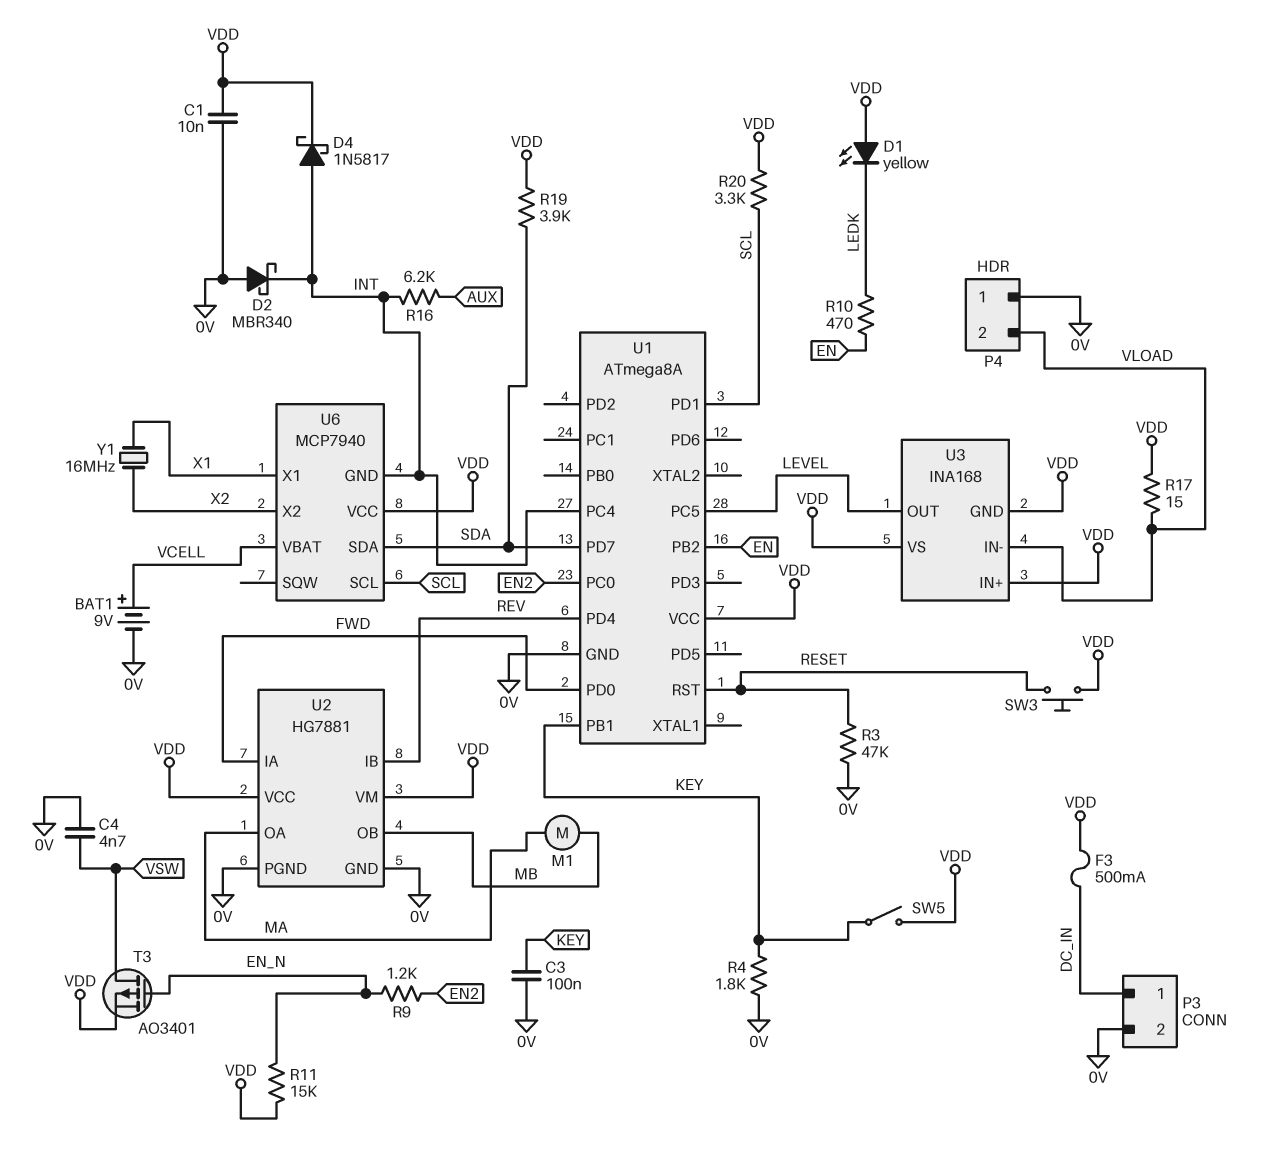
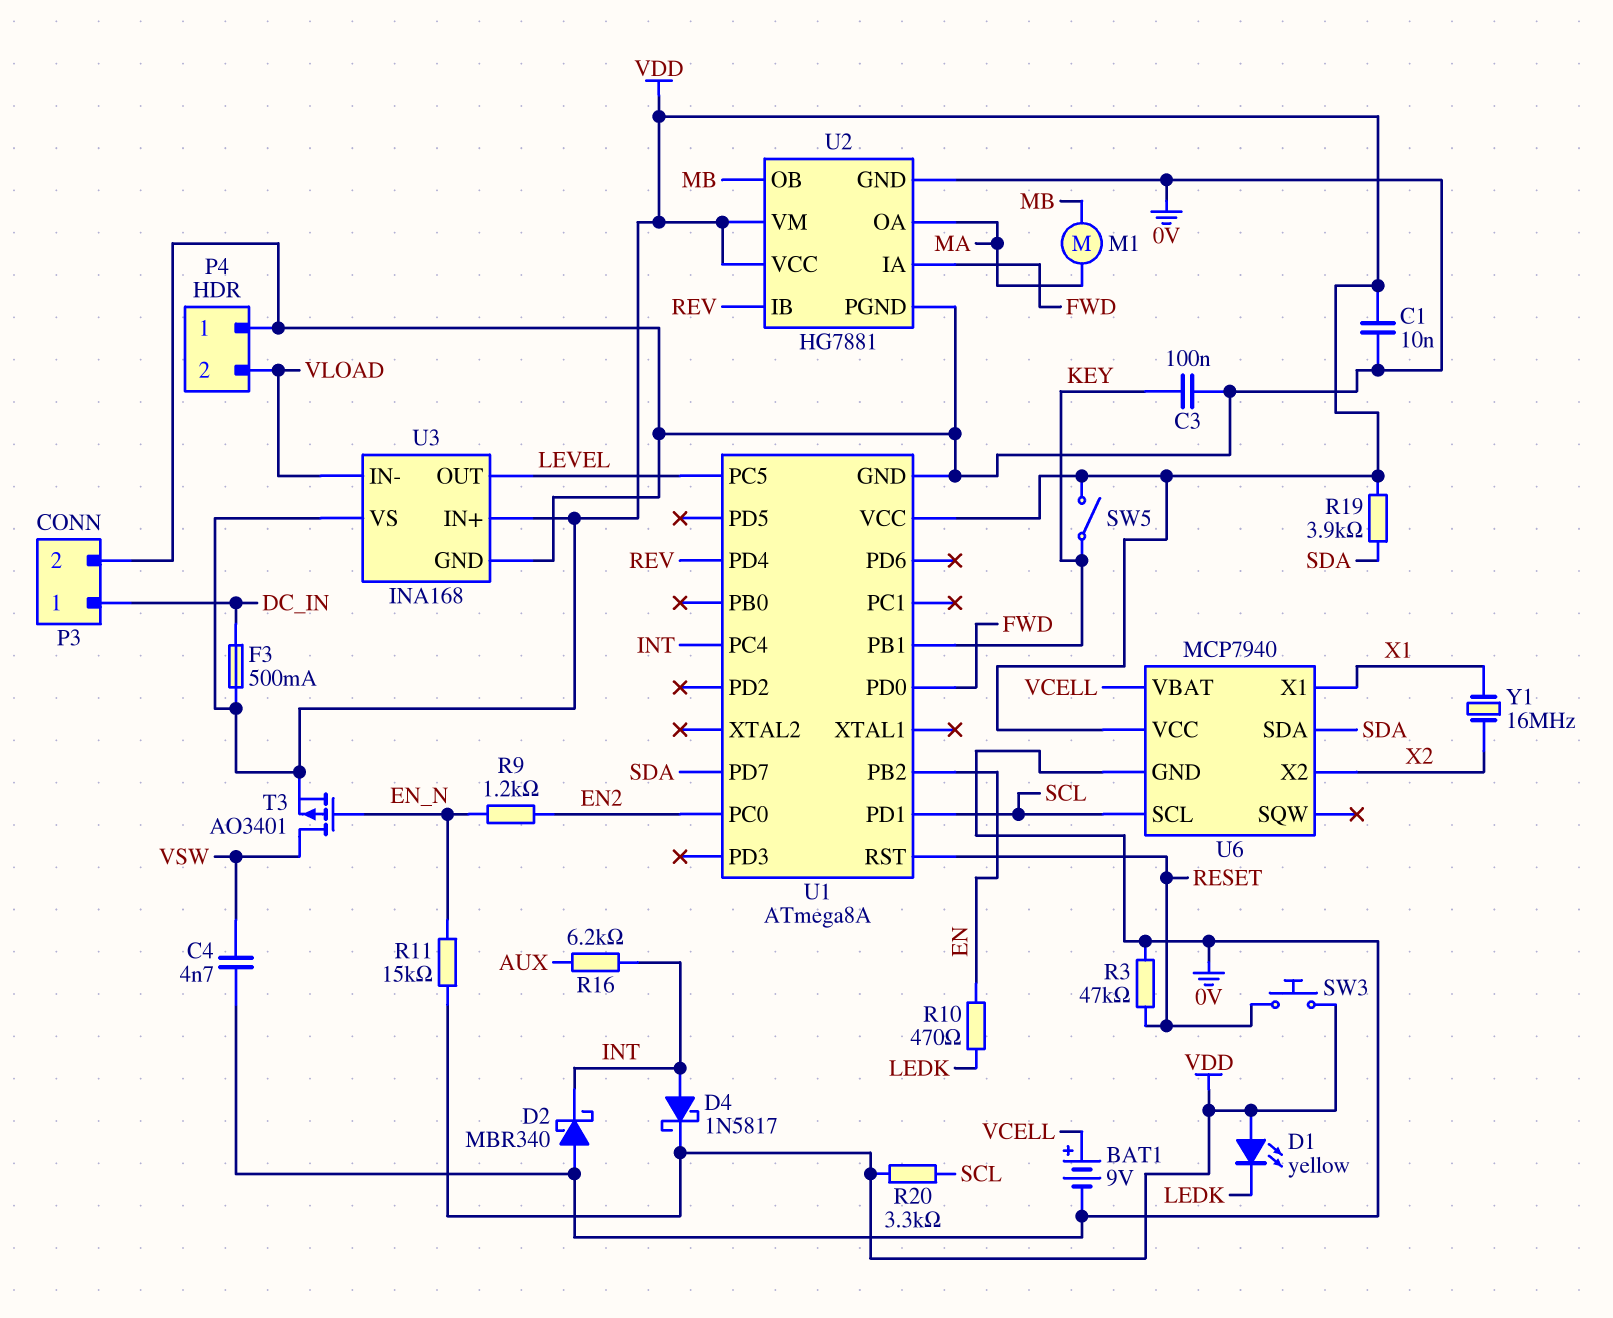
R4: 1.8k (0V, KEY) -> none
R17: 15 (VDD, VLOAD) -> none
U3 pin GND: VDD -> 0V
U6 pin GND: INT -> 0V

